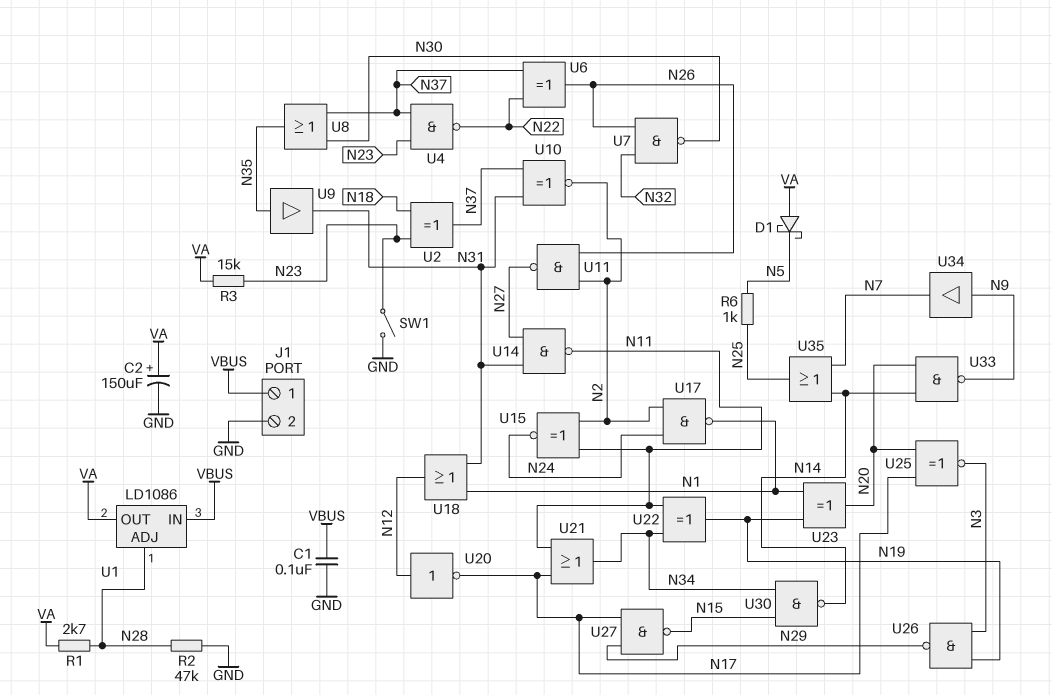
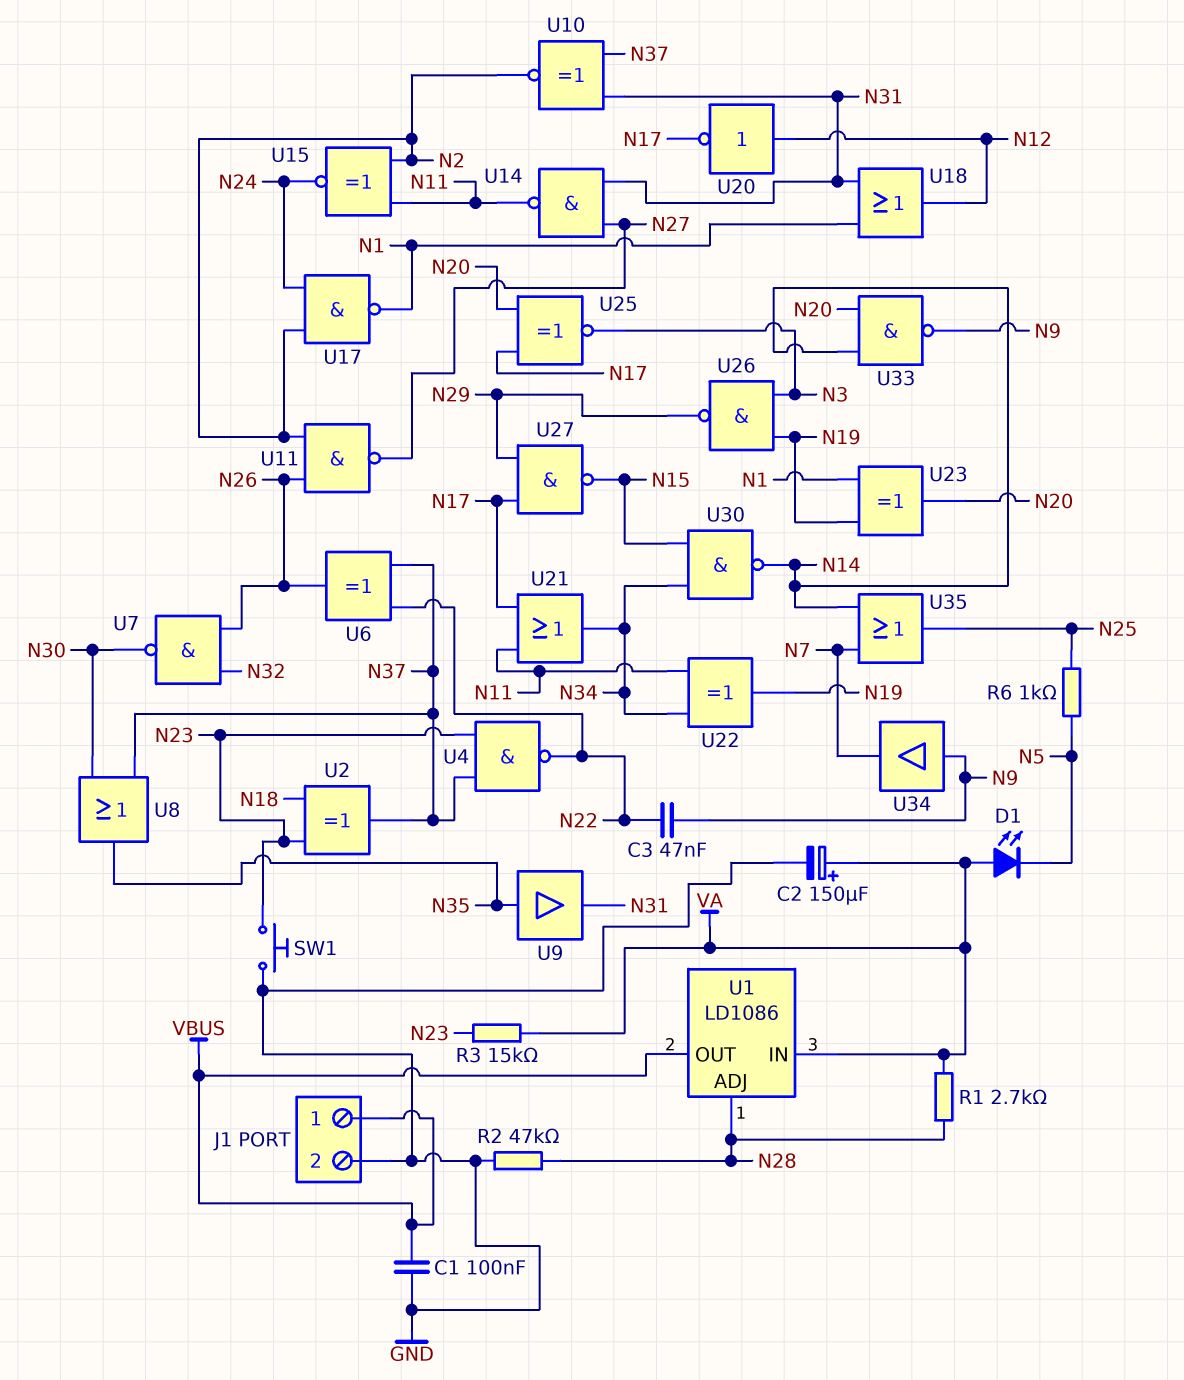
C3: none -> 47nF (N9, N22)
D1: schottky (A VA, K N5) -> LED (A VA, K N5)
SW1: switch (GND, N23) -> button (GND, N23)
U1 pin IN: VBUS -> VA
U1 pin OUT: VA -> VBUS

